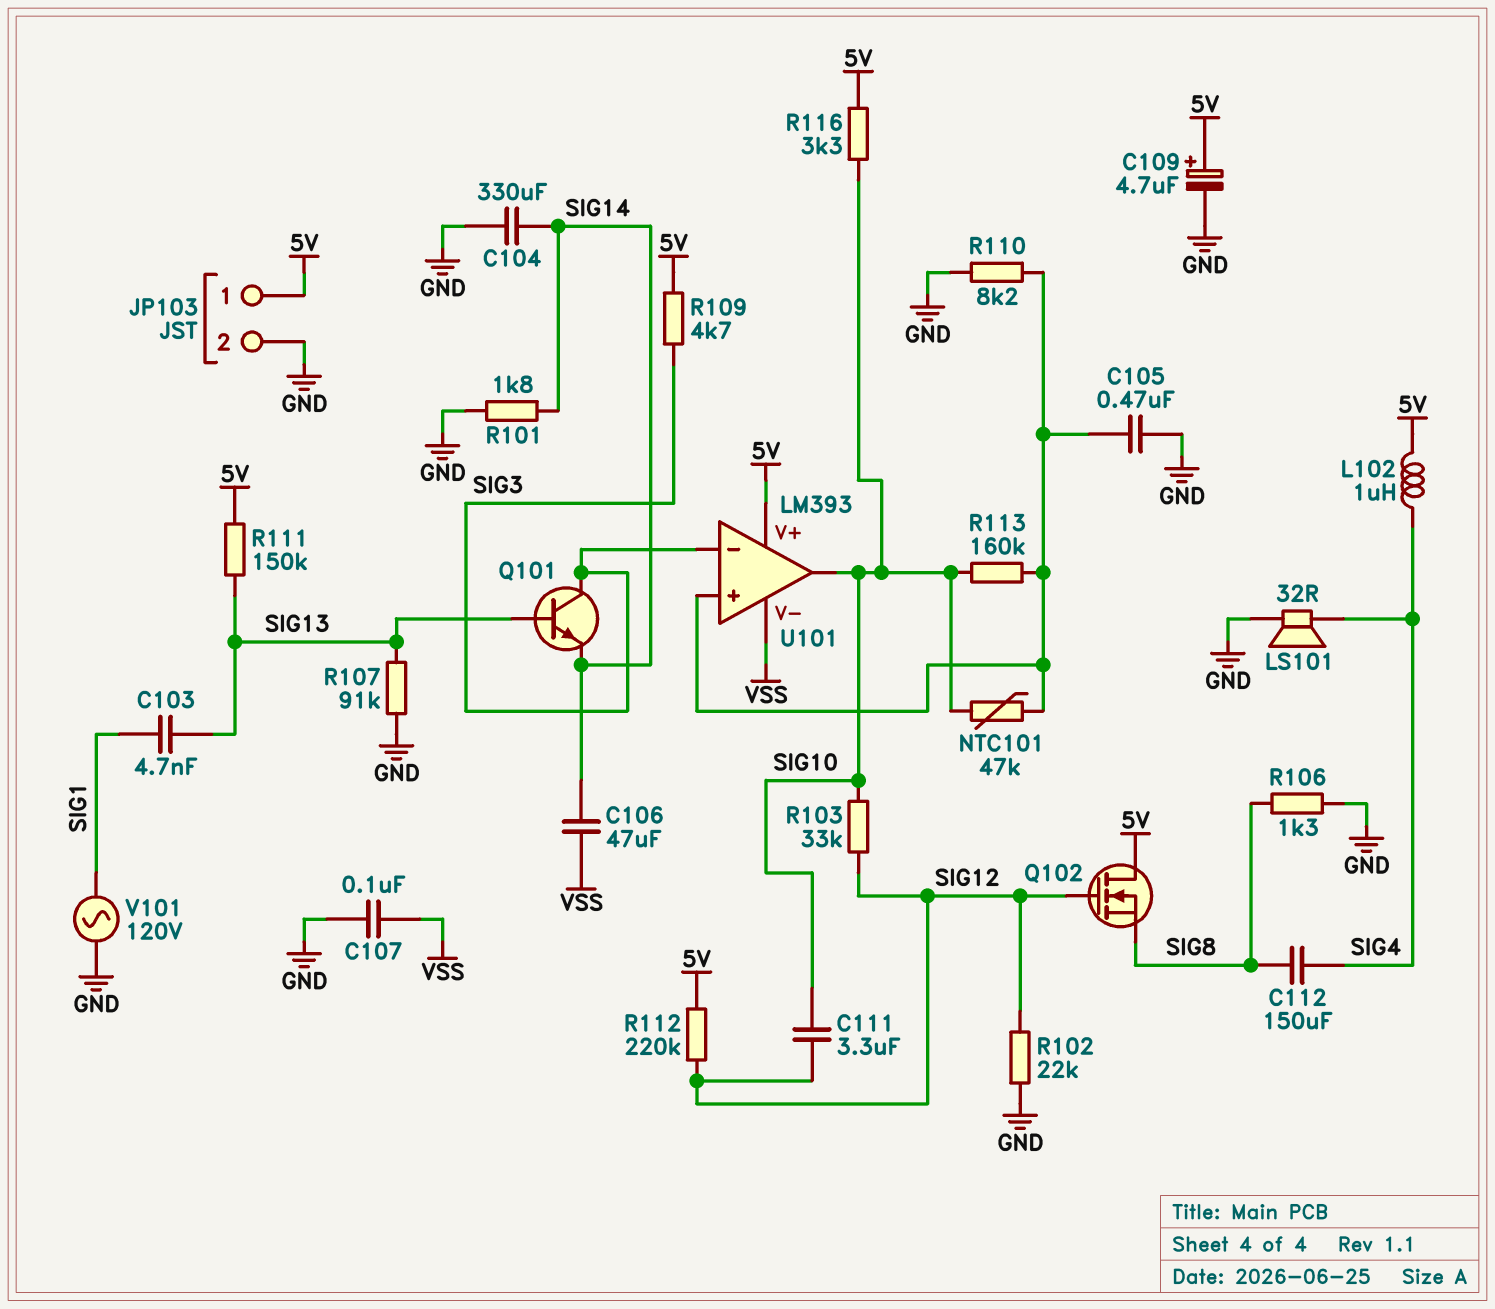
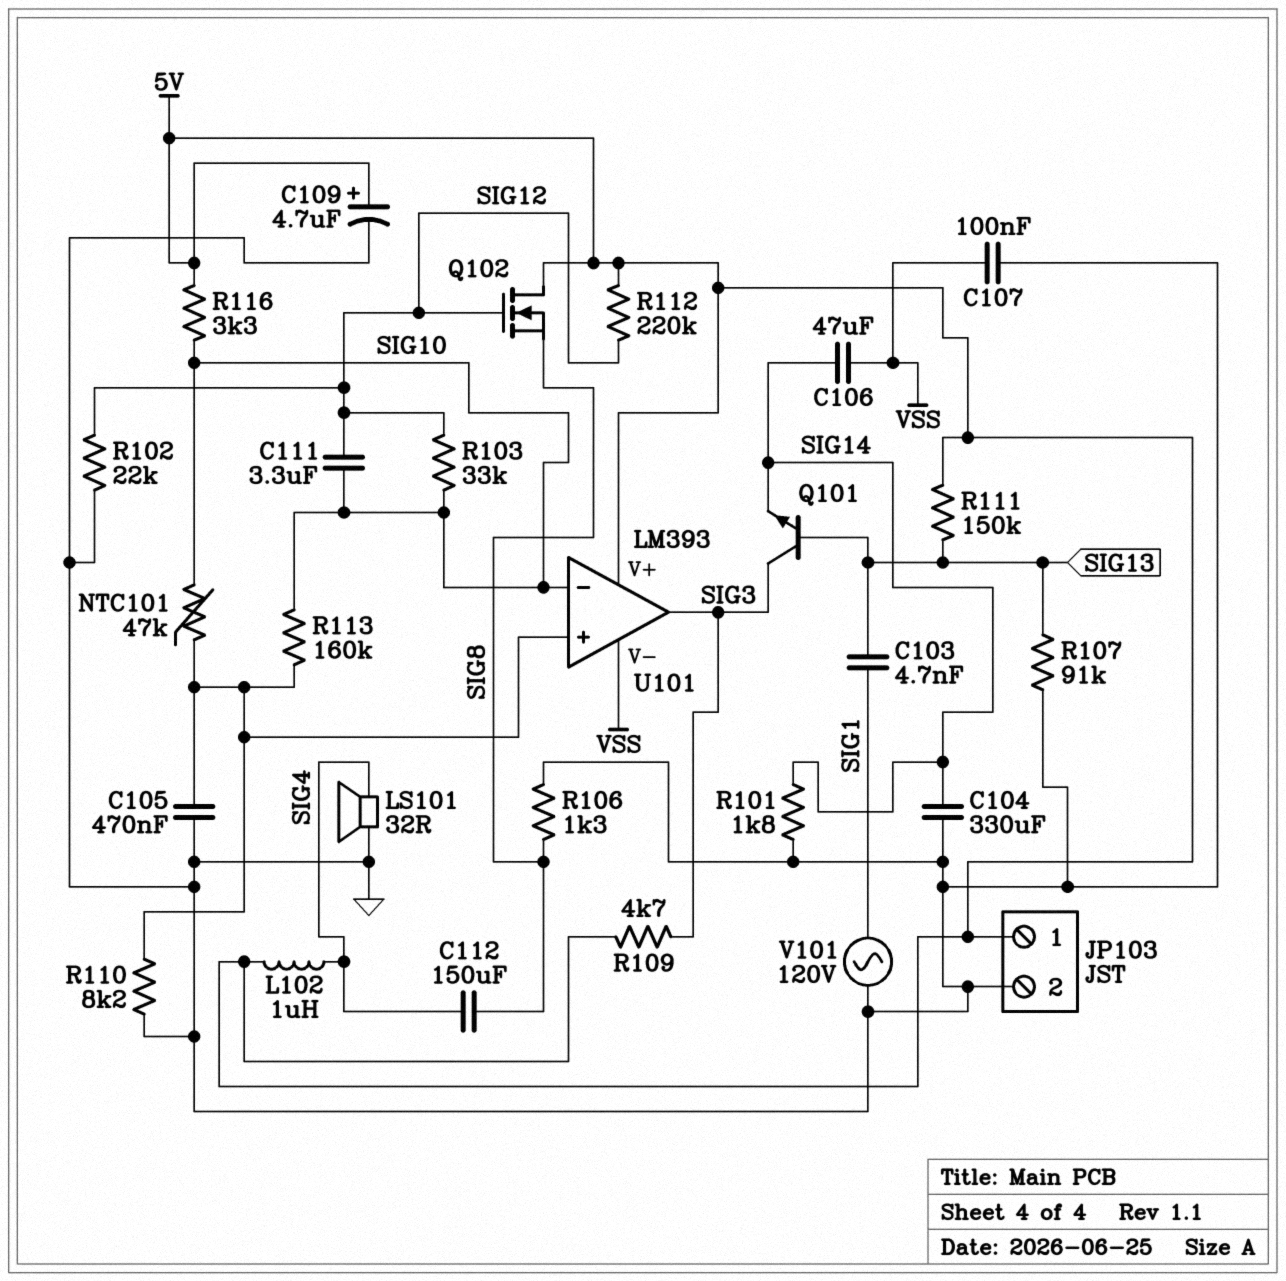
U101 pin in-: SIG3 -> SIG10
U101 pin out: SIG10 -> SIG3

